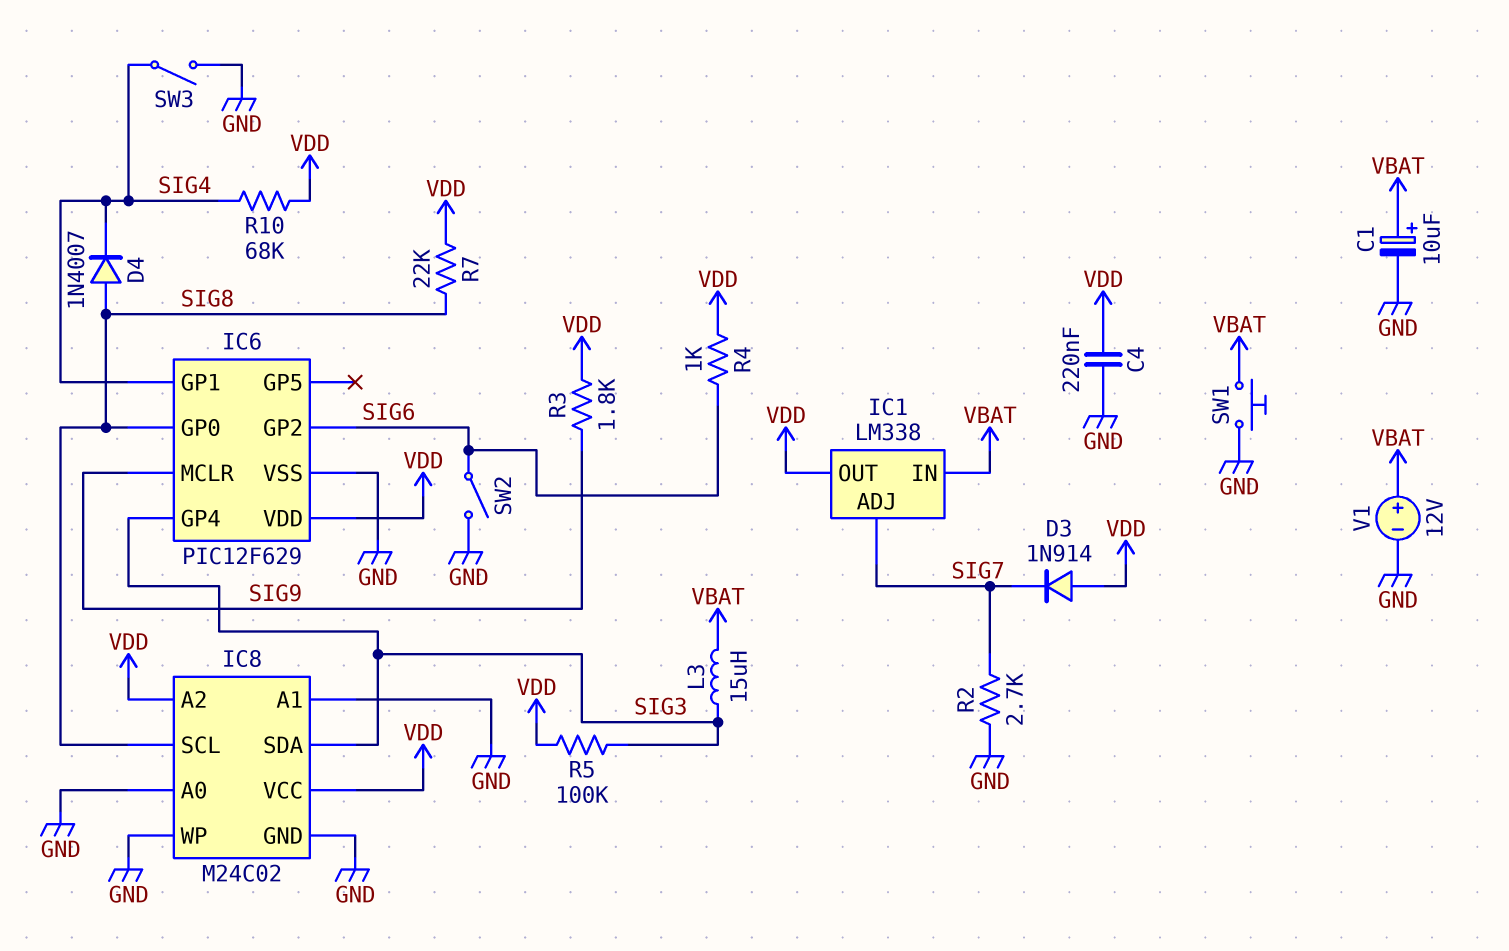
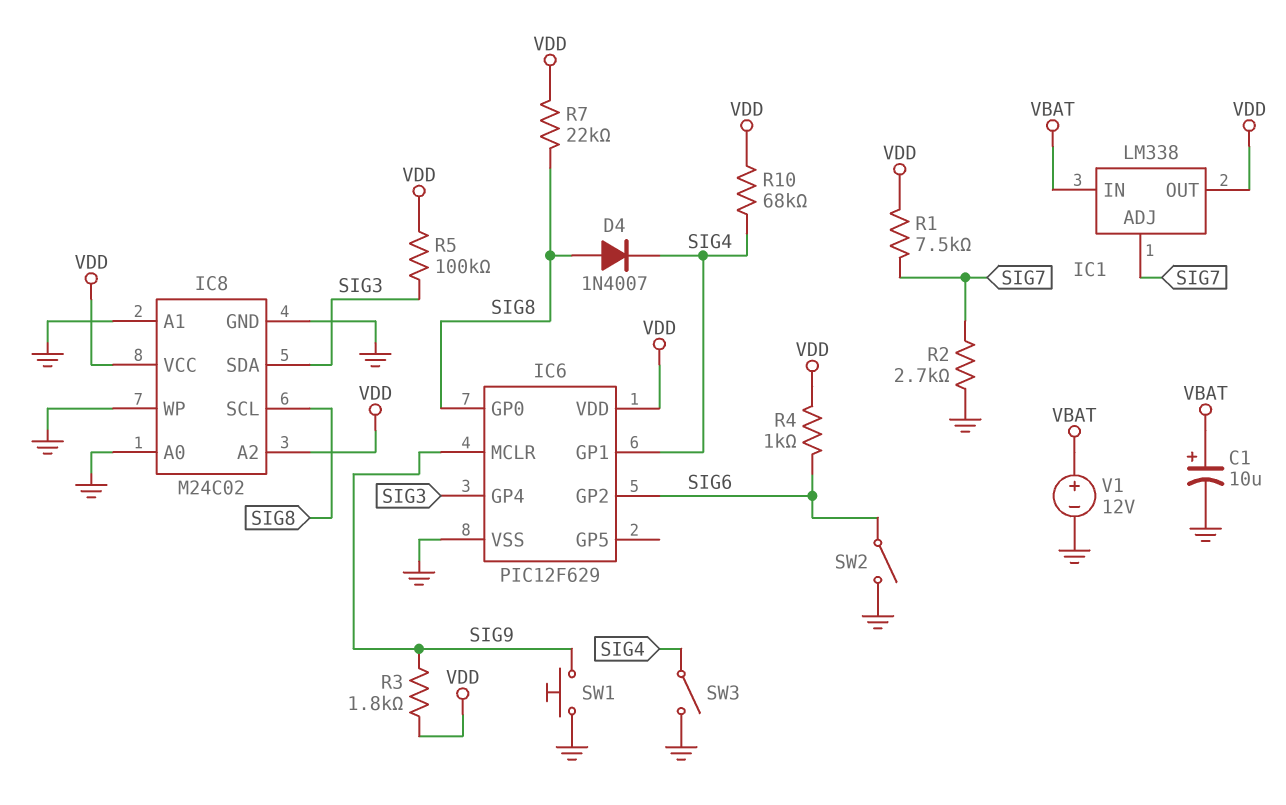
C4: 220nF (GND, VDD) -> none
D3: diode 1N914 (A VDD, K SIG7) -> none
L3: 15uH (SIG3, VBAT) -> none
R1: none -> 7.5k (SIG7, VDD)
SW1: button (GND, VBAT) -> button (GND, SIG9)

